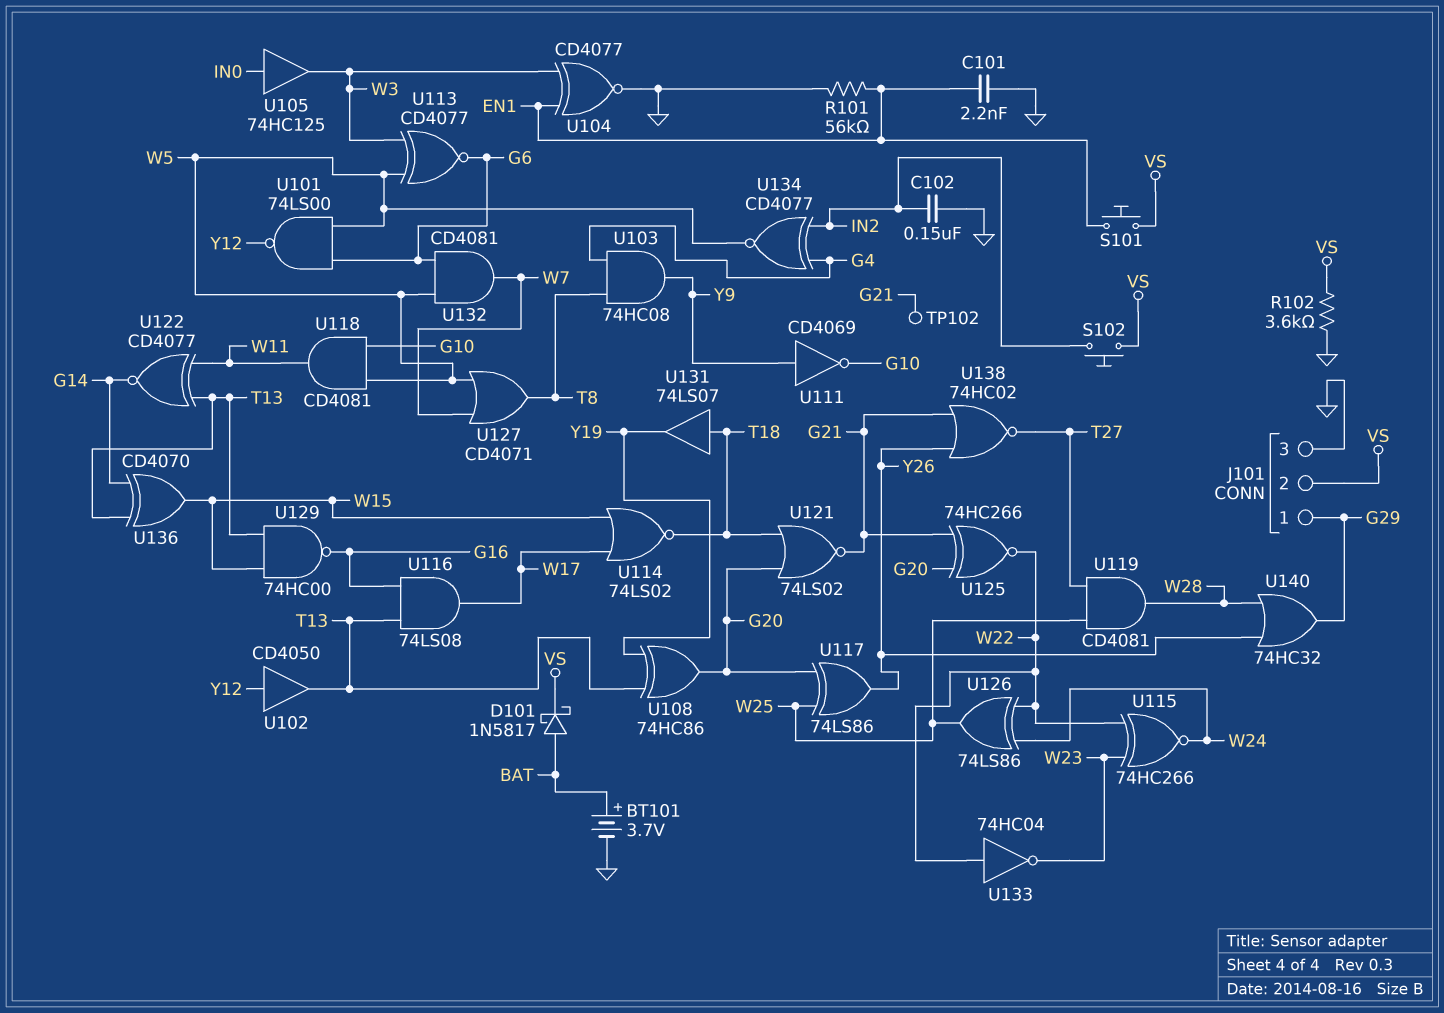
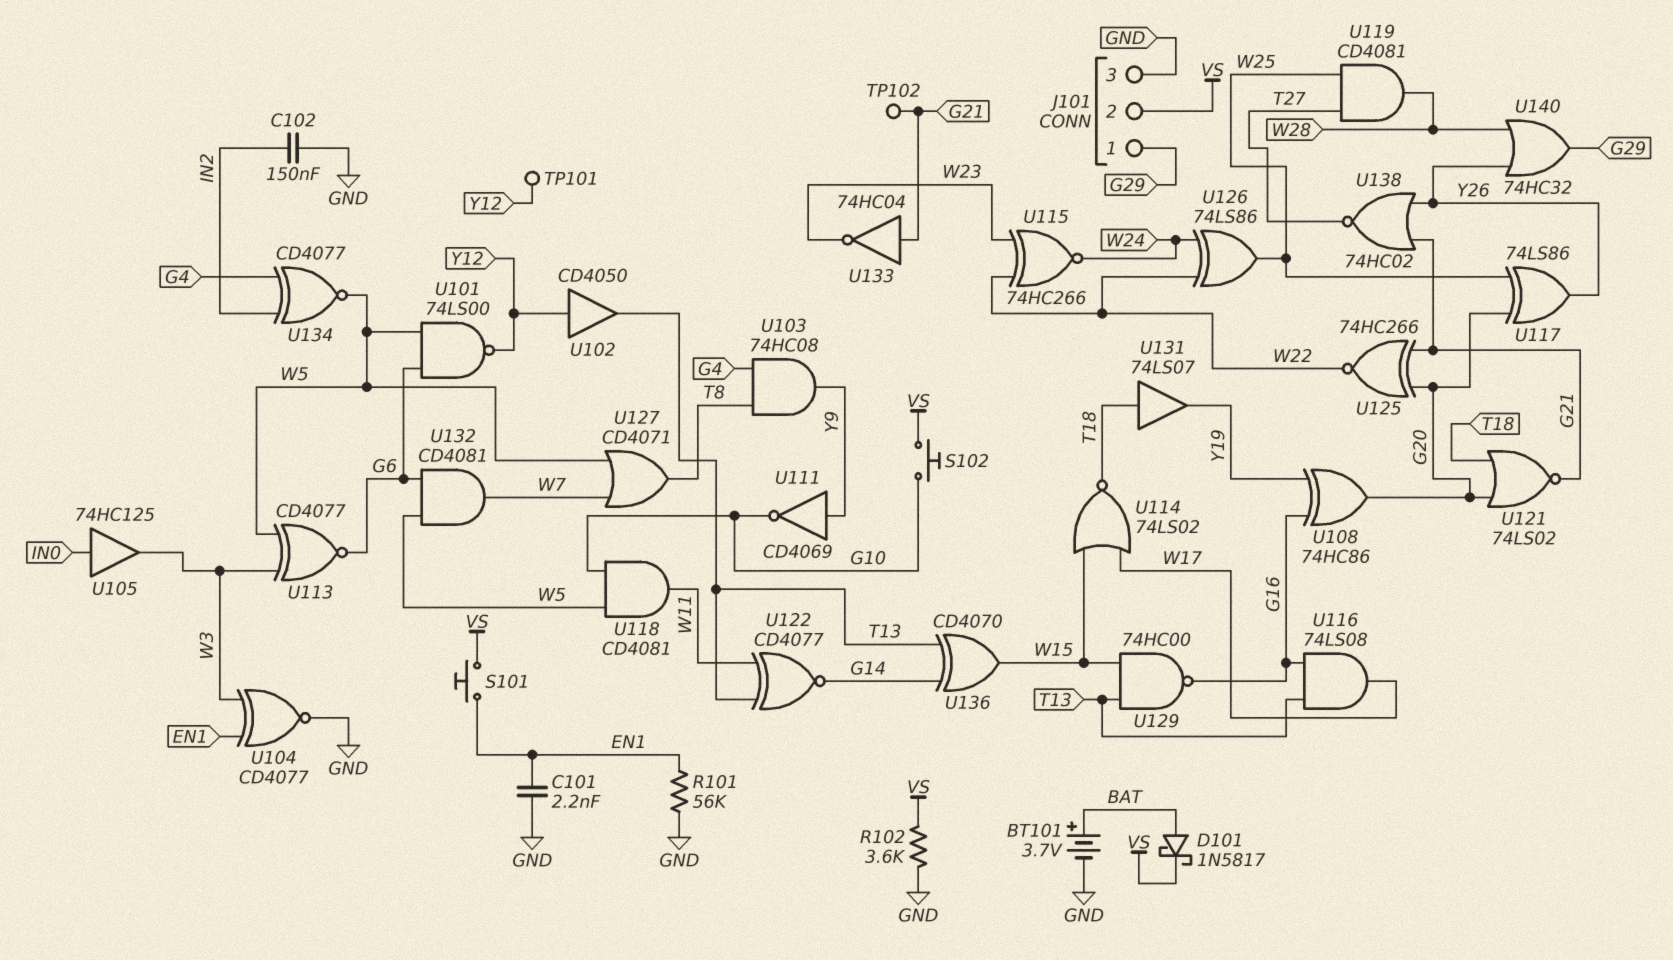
S102: button (IN2, VS) -> button (G10, VS)
TP101: none -> test point (Y12)
U108: XOR 74HC86 (in T13, in Y19, out G20) -> XOR 74HC86 (in G16, in Y19, out G20)
U133: NOT 74HC04 (in W22, out W23) -> NOT 74HC04 (in G21, out W23)

